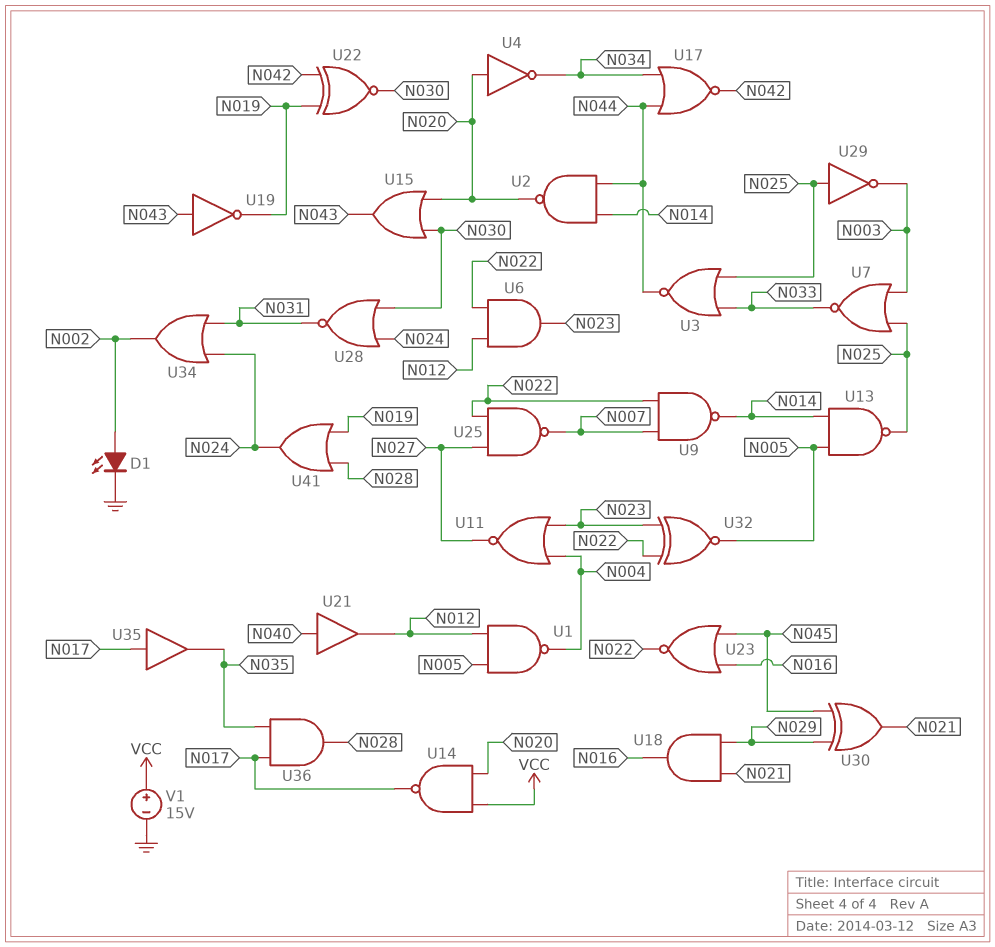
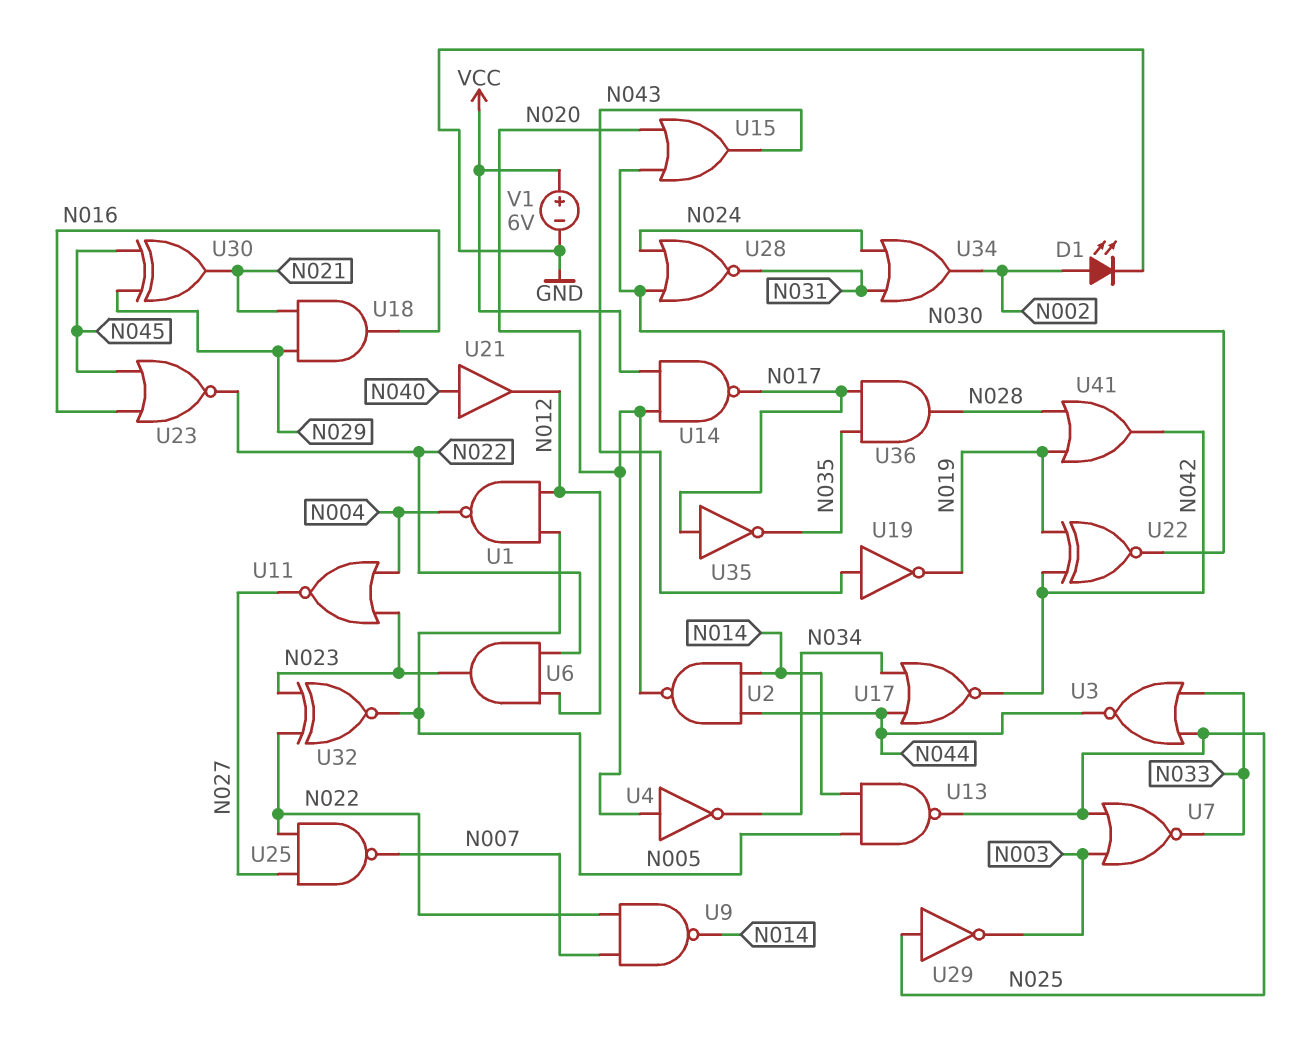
U35: buffer (in N017, out N035) -> NOT (in N017, out N035)
U41: OR (in N019, in N028, out N024) -> OR (in N019, in N028, out N042)
V1: 15V (plus VCC, minus GND) -> 6V (plus VCC, minus GND)

